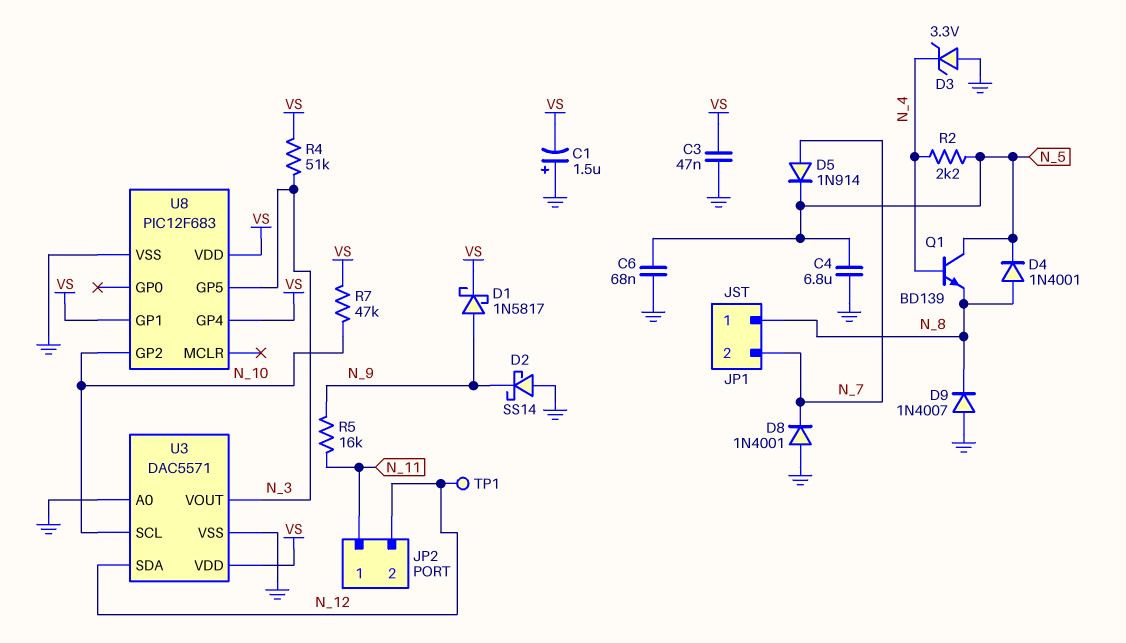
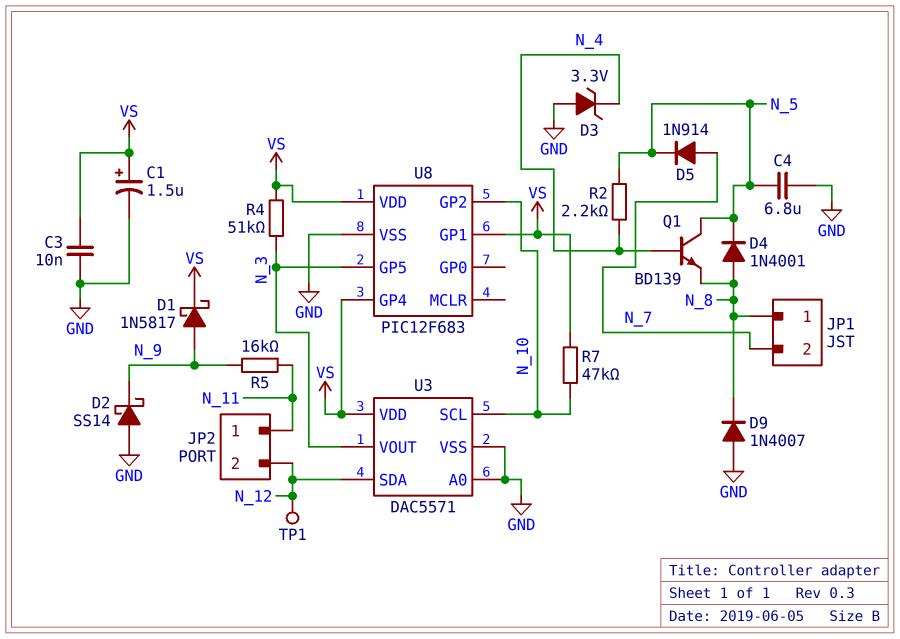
C1: 1.5uF (plus GND, minus VS) -> 1.5uF (plus VS, minus GND)
C3: 47nF (GND, VS) -> 10nF (GND, VS)
C6: 68nF (GND, N_5) -> none
D8: diode 1N4001 (A GND, K N_7) -> none

